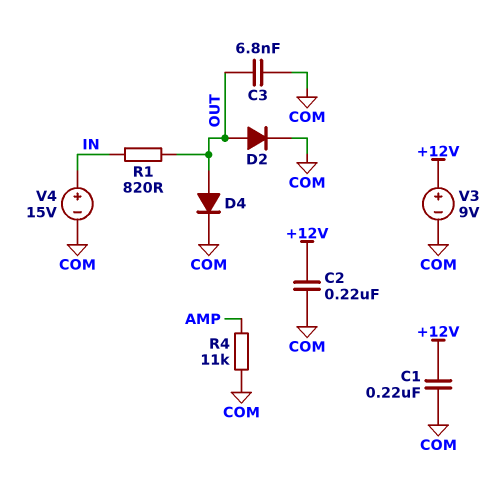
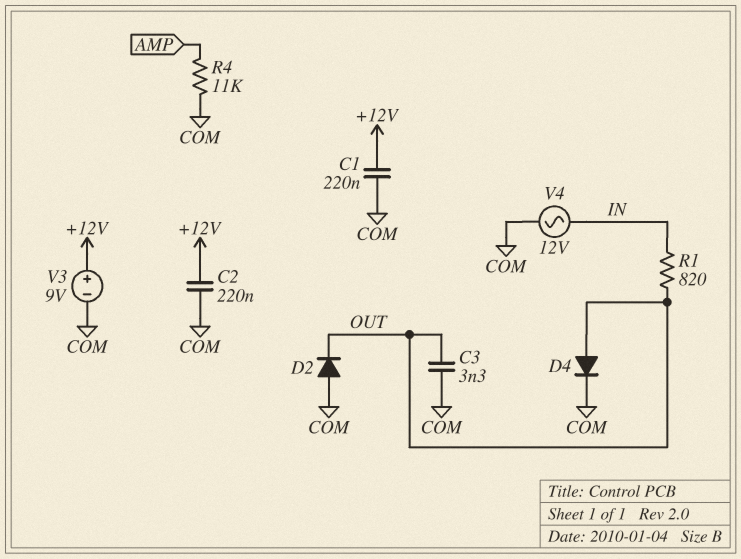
C3: 6.8nF (COM, OUT) -> 3.3nF (COM, OUT)
D2: diode (A OUT, K COM) -> diode (A COM, K OUT)
V4: 15V (plus IN, minus COM) -> AC 12V (COM, IN)

